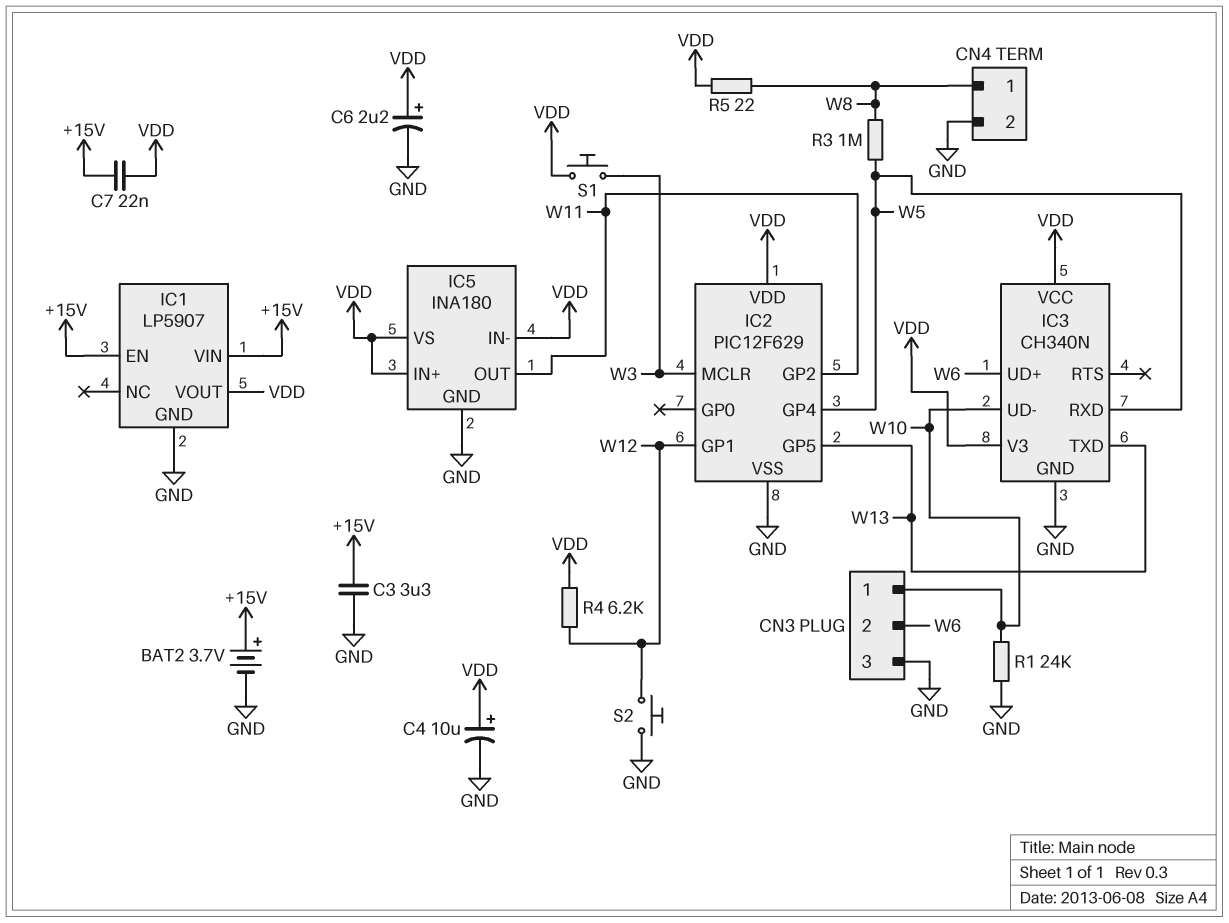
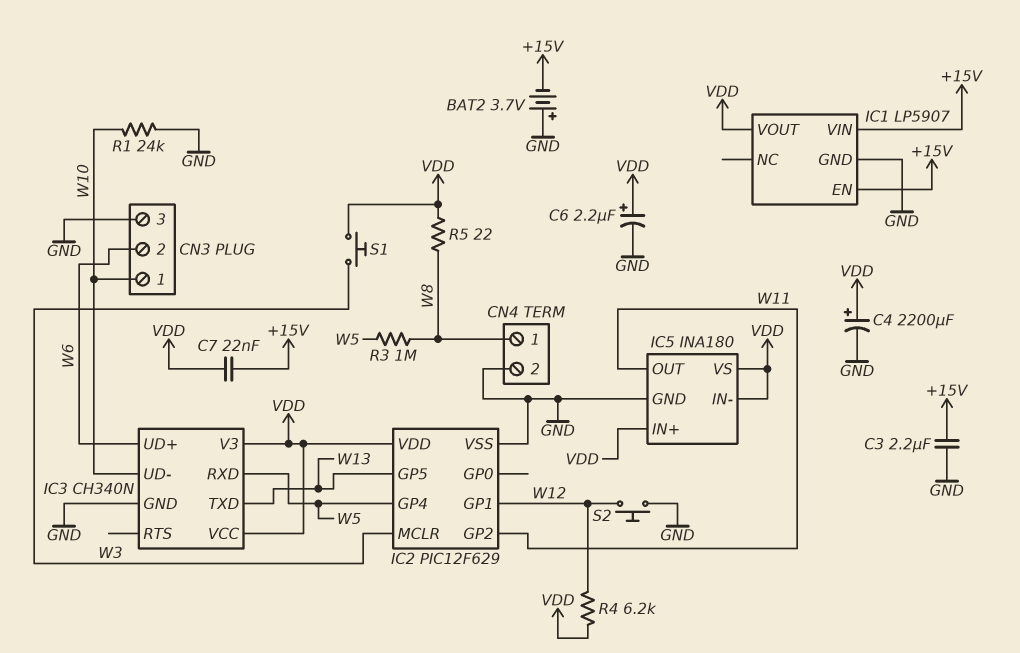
BAT2: 3.7V (plus +15V, minus GND) -> 3.7V (plus GND, minus +15V)
C3: 3.3uF (+15V, GND) -> 2.2uF (+15V, GND)
C4: 10uF (plus VDD, minus GND) -> 2200uF (plus VDD, minus GND)

